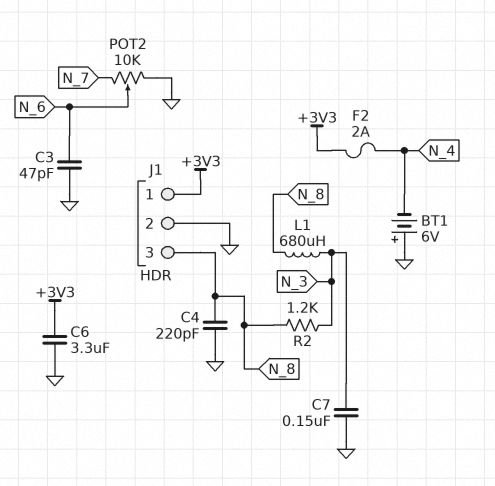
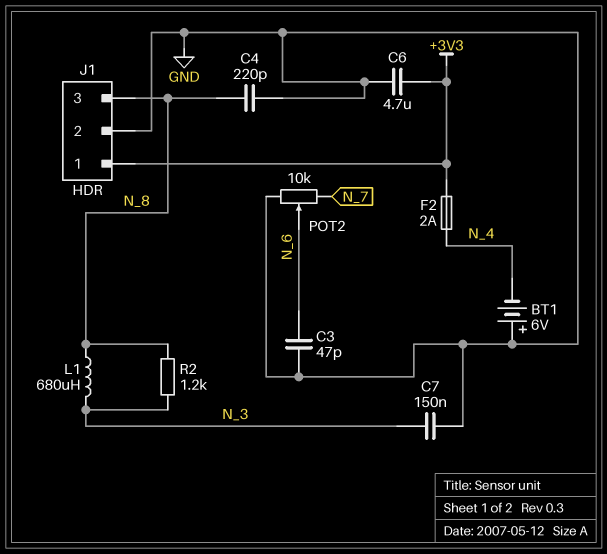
C6: 3.3uF (+3V3, GND) -> 4.7uF (+3V3, GND)

